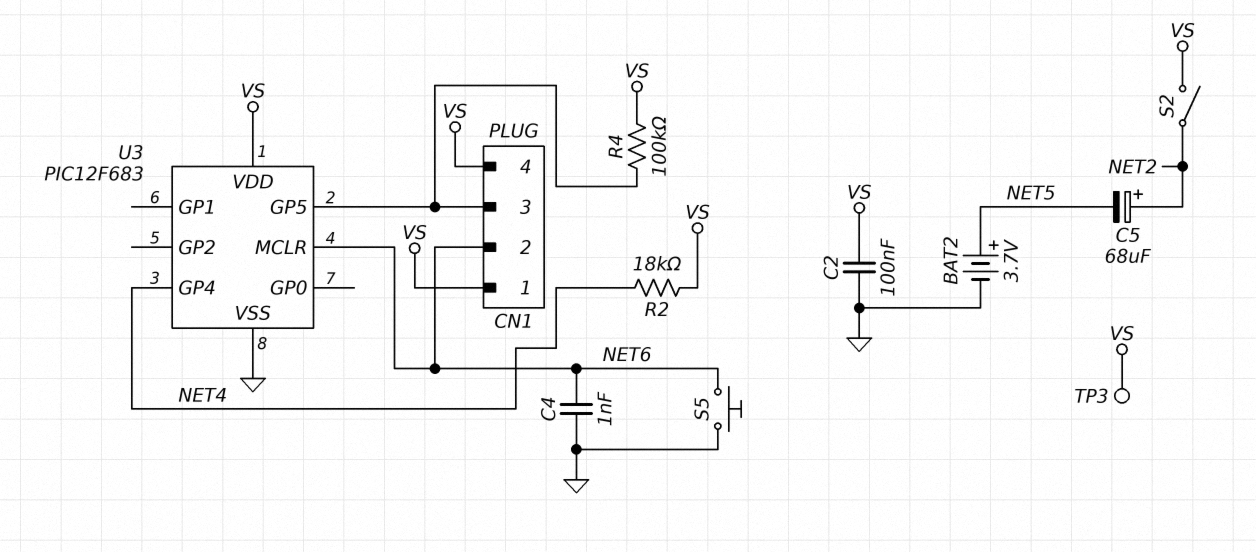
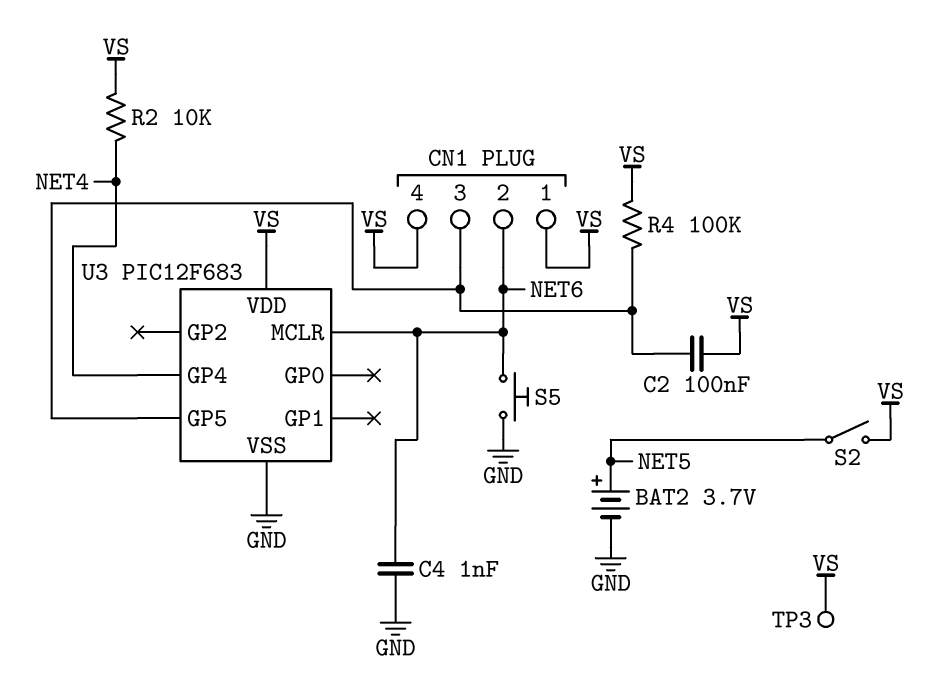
C2: 100nF (GND, VS) -> 100nF (CN1/3, VS)
C5: 68uF (plus NET2, minus NET5) -> none
R2: 18k (NET4, VS) -> 10k (NET4, VS)
S2: switch (NET2, VS) -> switch (NET5, VS)

